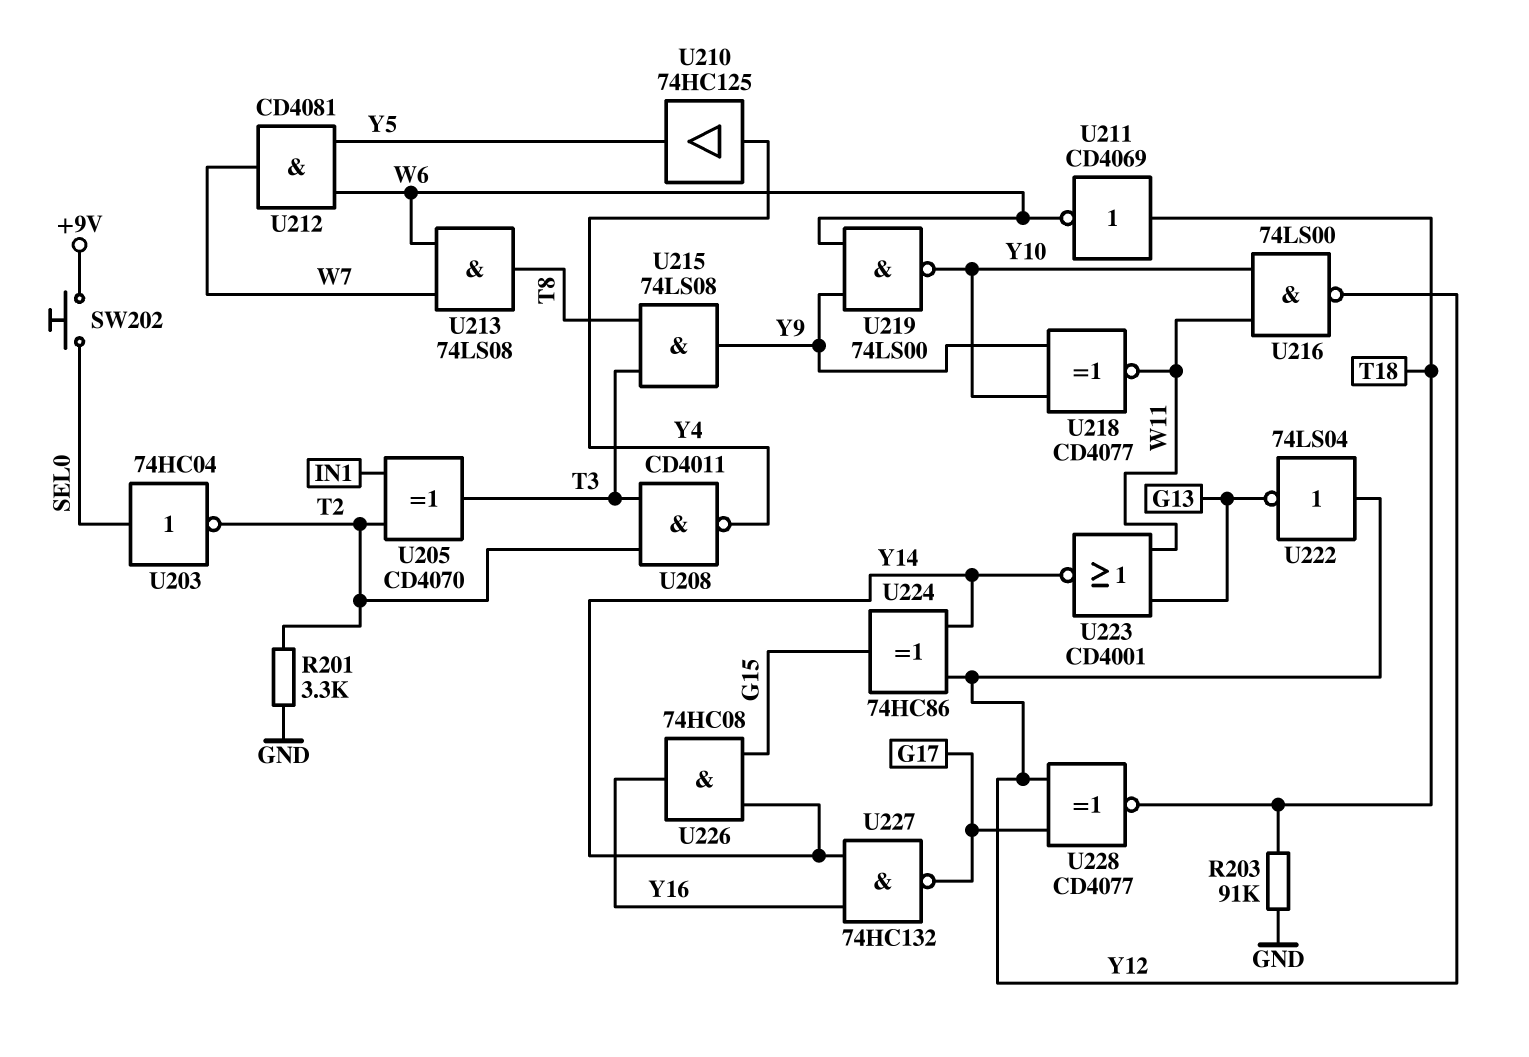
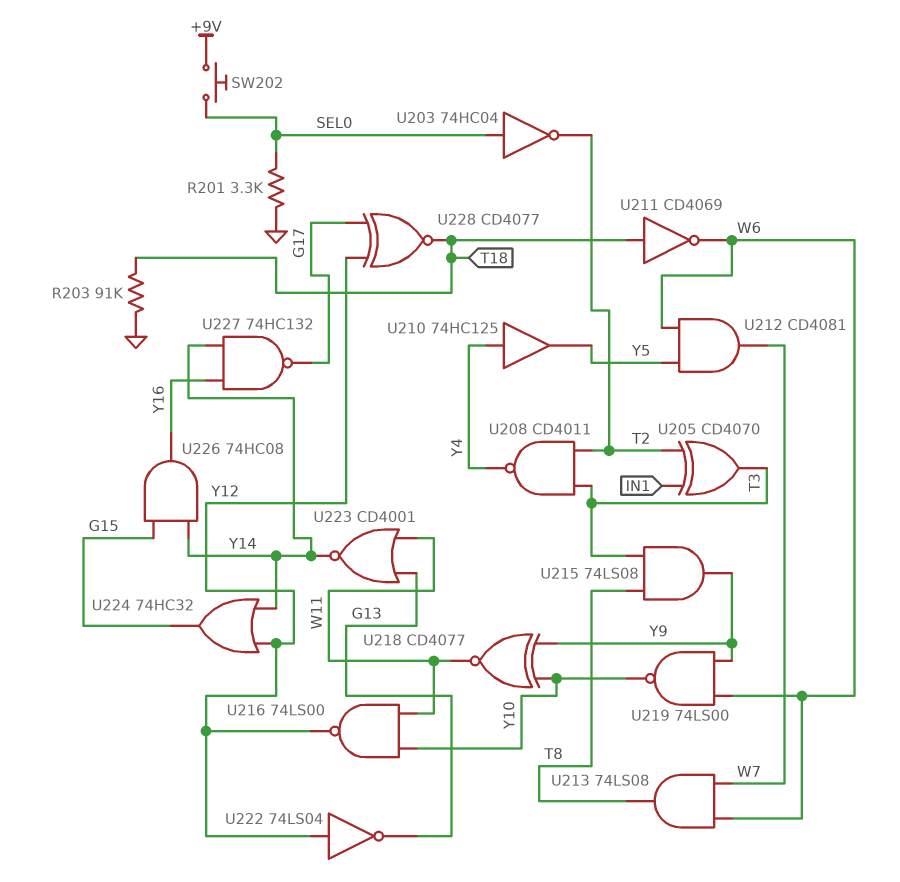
R201: 3.3k (GND, T2) -> 3.3k (GND, SEL0)
U224: XOR 74HC86 (in Y12, in Y14, out G15) -> OR 74HC32 (in Y12, in Y14, out G15)

